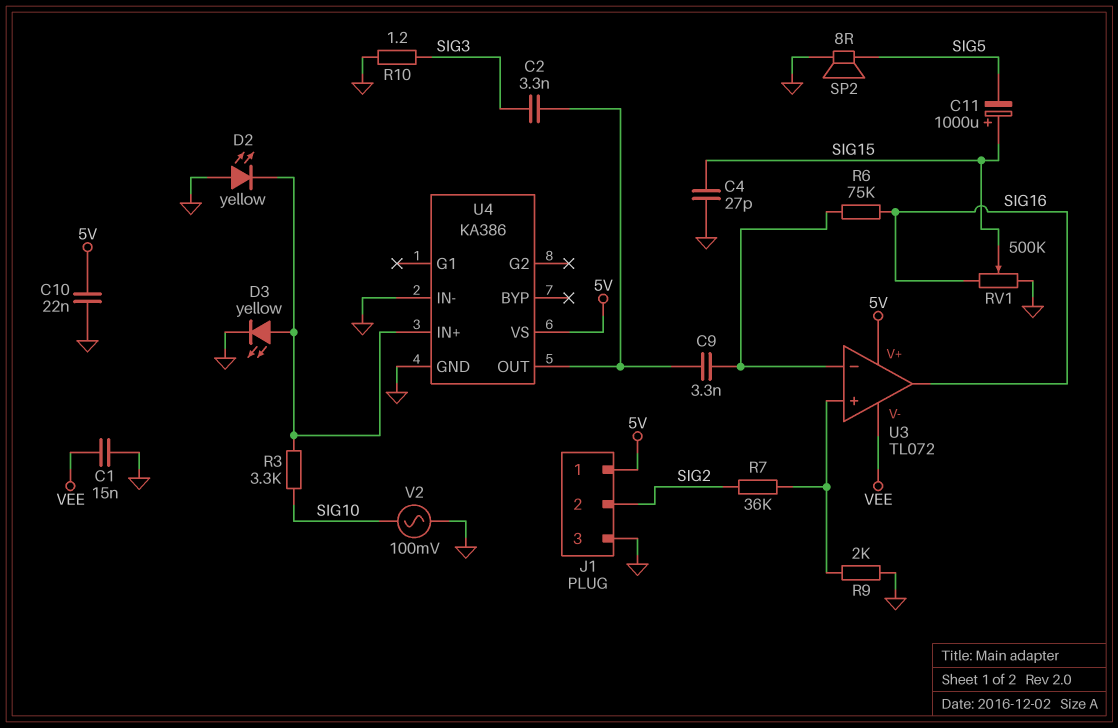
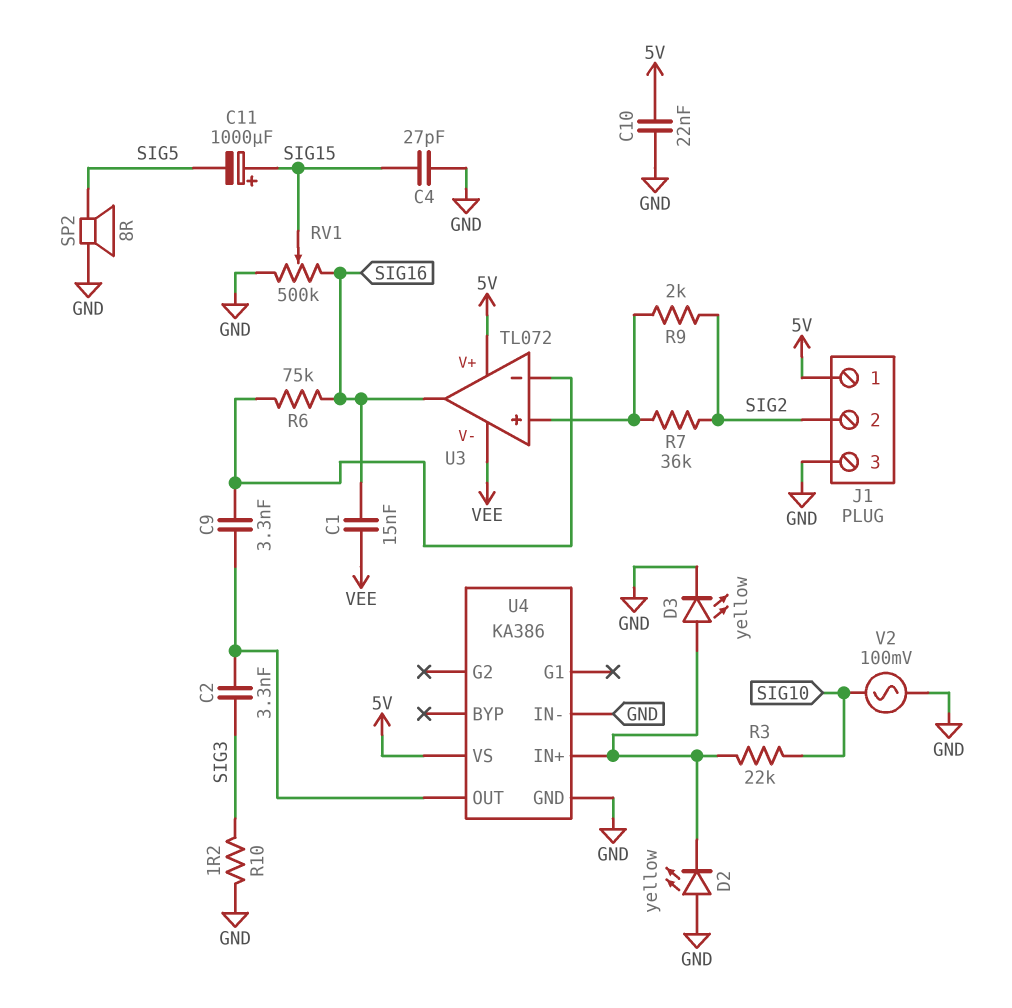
C1: 15nF (GND, VEE) -> 15nF (SIG16, VEE)
R3: 3.3k (SIG10, U4/IN+) -> 22k (SIG10, U4/IN+)
R9: 2k (GND, U3/in+) -> 2k (SIG2, U3/in+)

